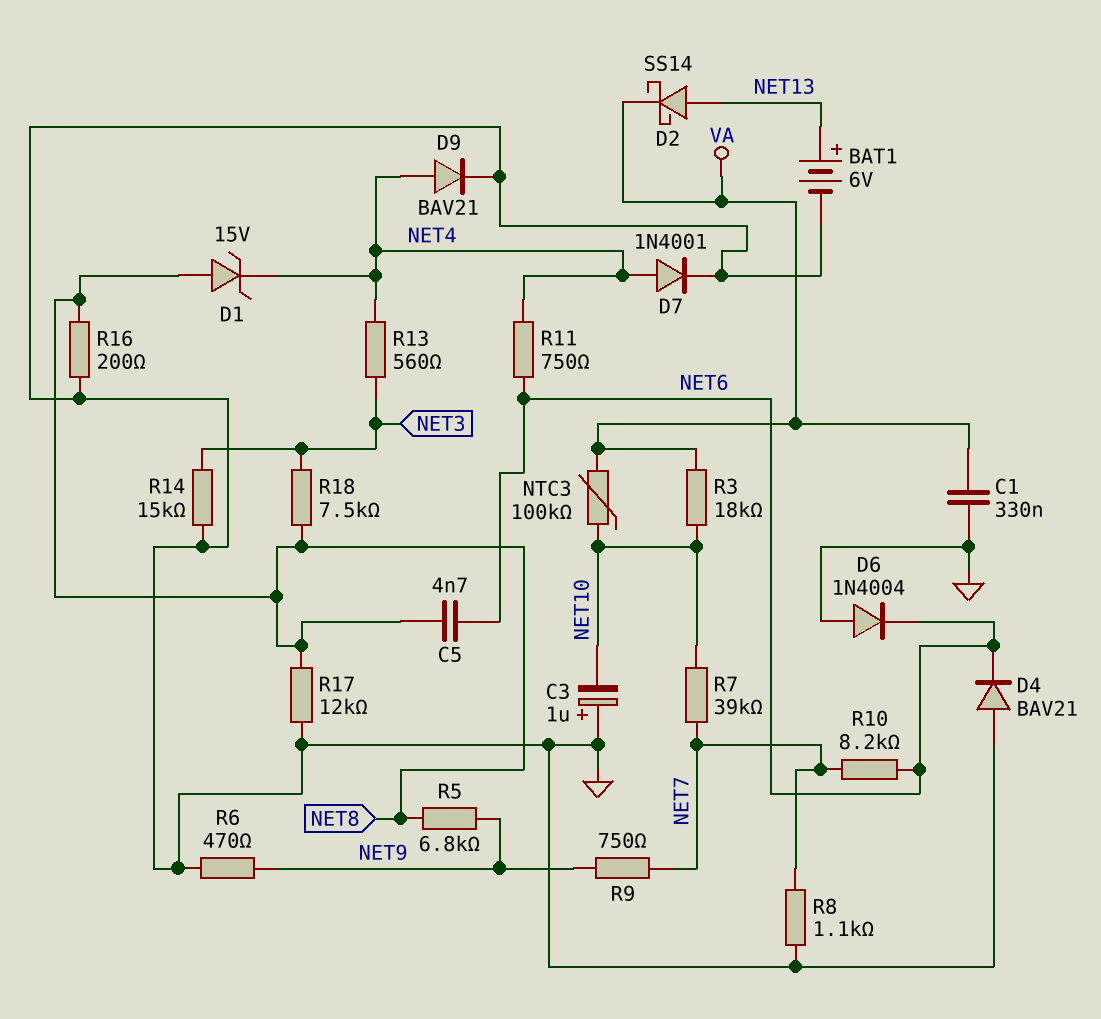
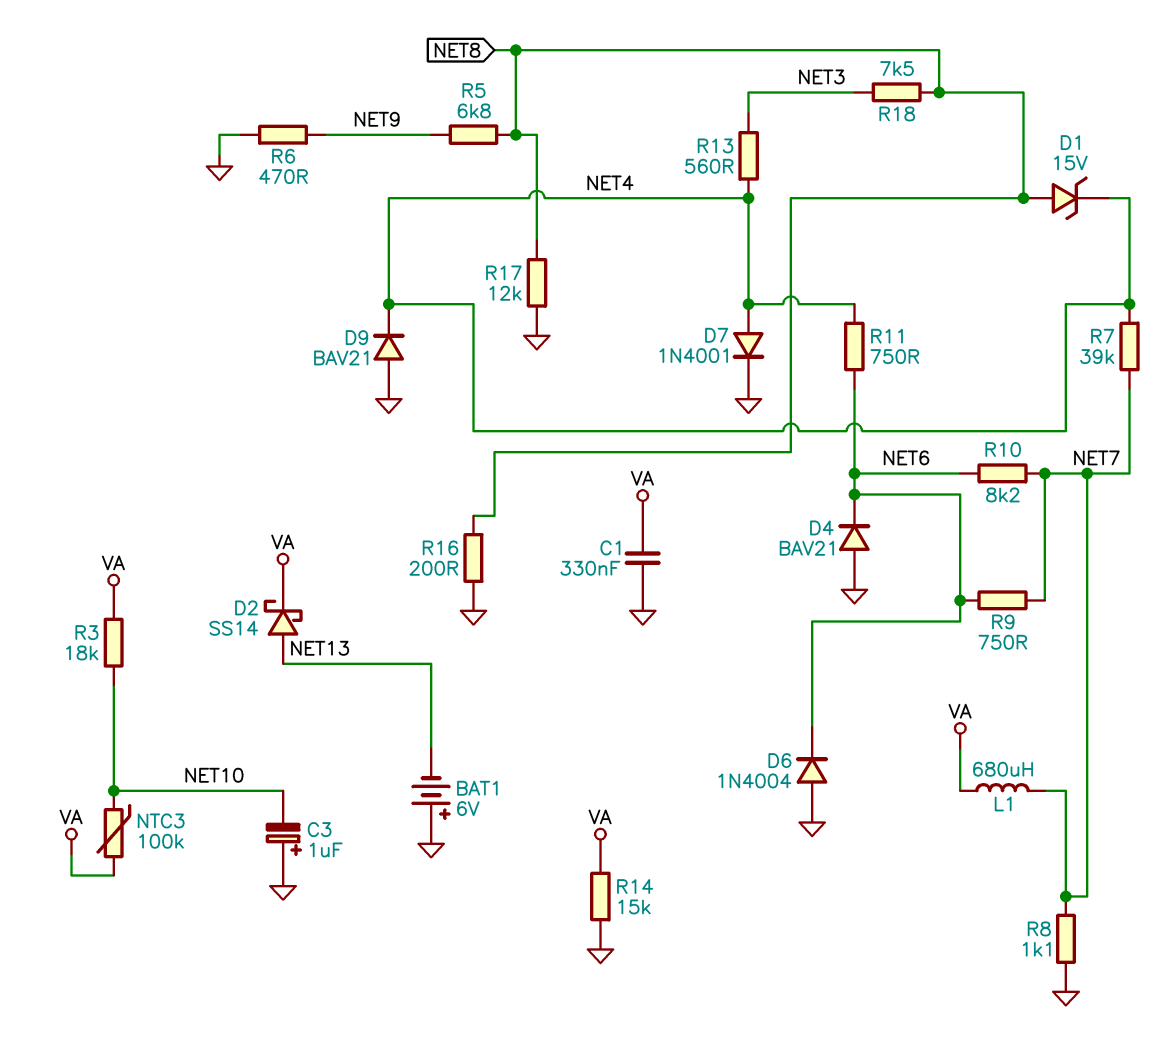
BAT1: 6V (plus NET13, minus GND) -> 6V (plus GND, minus NET13)
C5: 4.7nF (NET6, NET8) -> none
D9: diode BAV21 (A NET4, K GND) -> diode BAV21 (A GND, K NET4)
L1: none -> 680uH (NET7, VA)
R7: 39k (NET7, NET10) -> 39k (NET4, NET7)
R9: 750 (NET7, NET9) -> 750 (NET6, NET7)
R14: 15k (GND, NET3) -> 15k (GND, VA)

